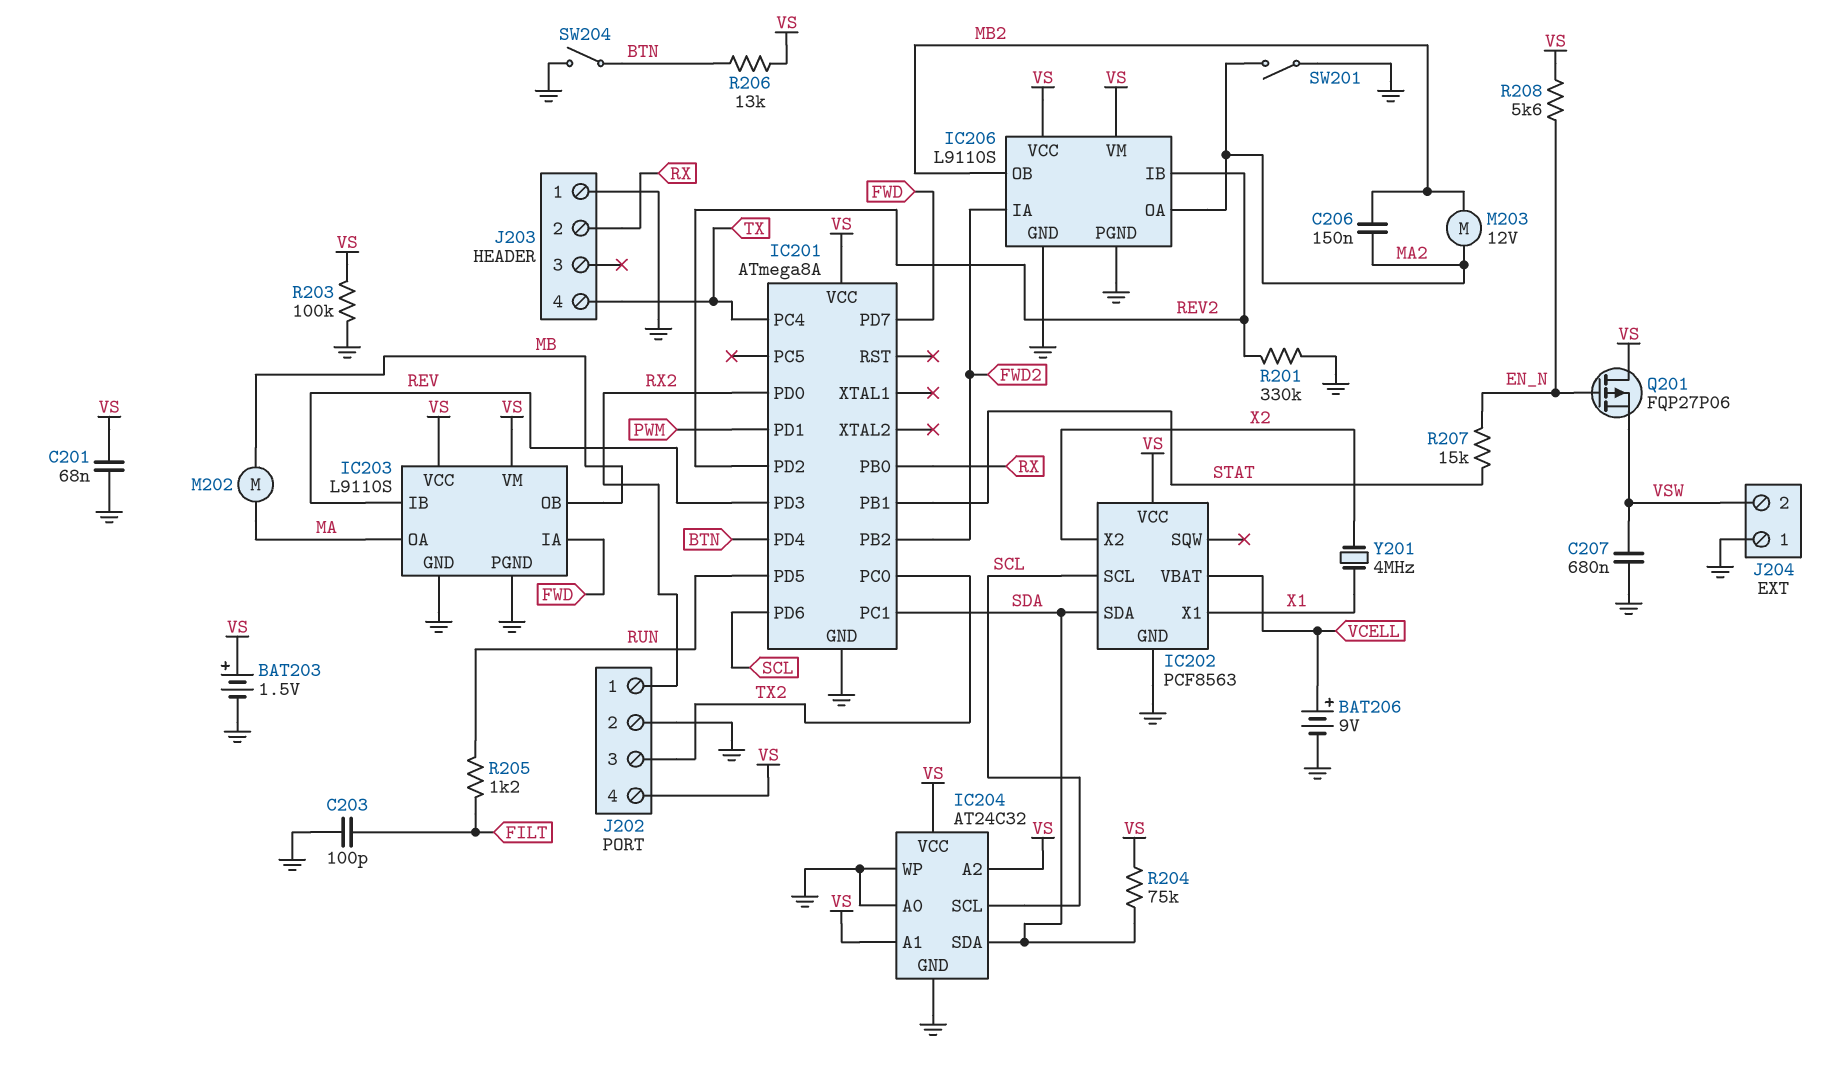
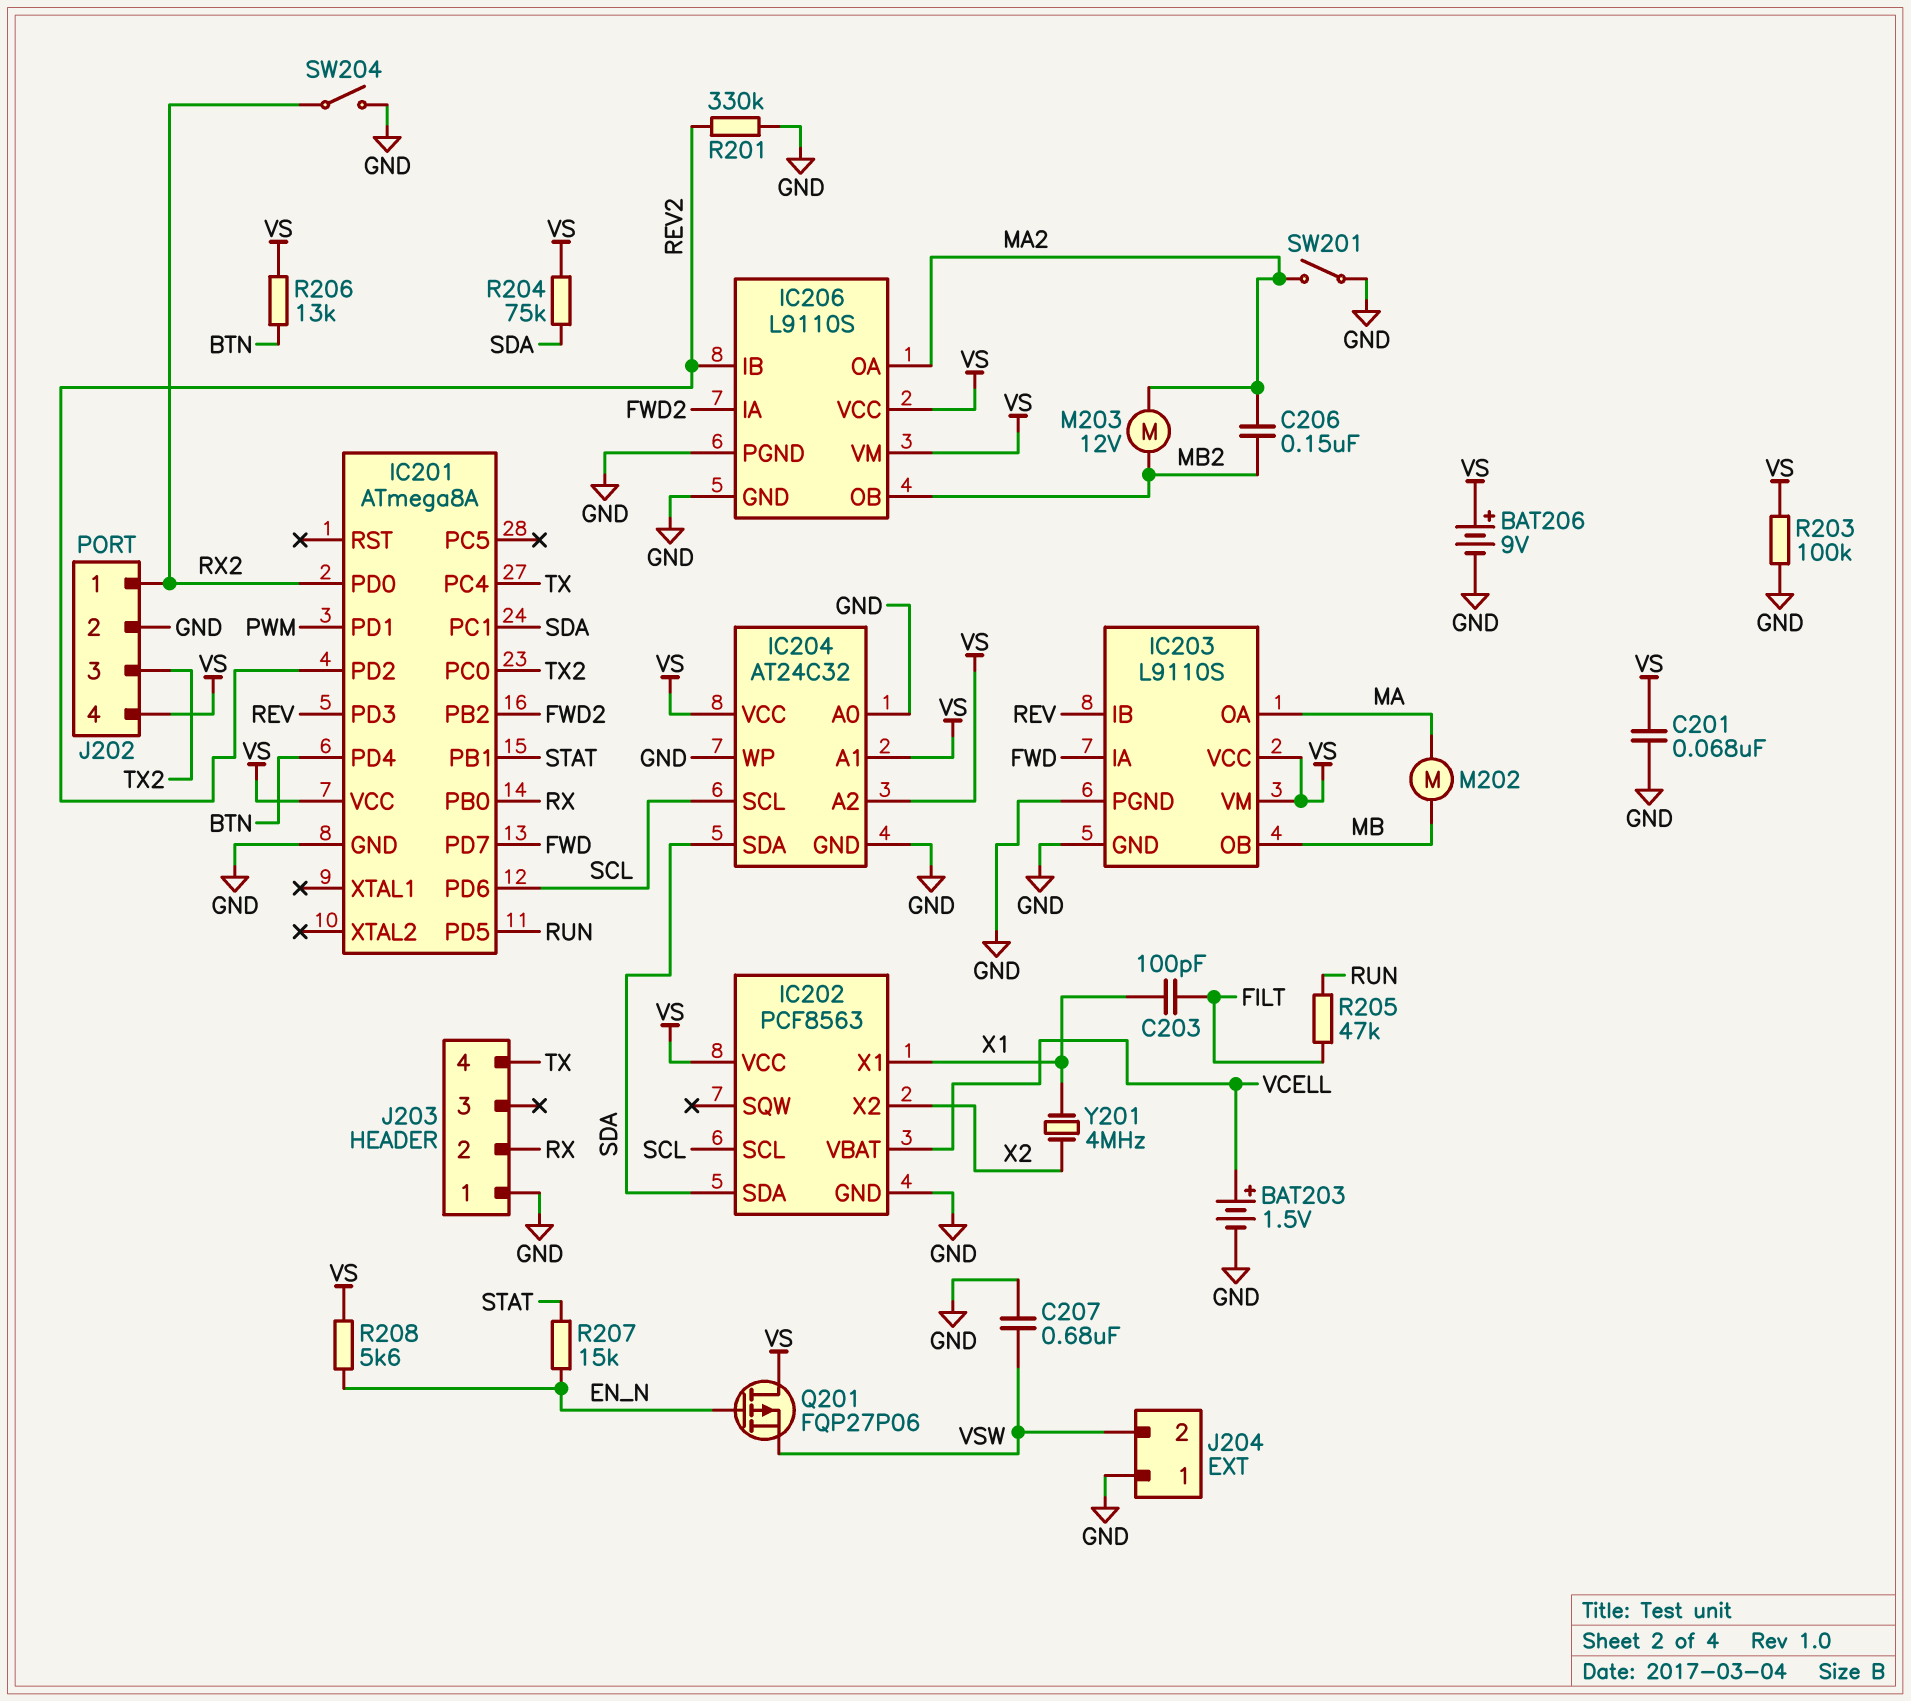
BAT203: 1.5V (plus VS, minus GND) -> 1.5V (plus VCELL, minus GND)
BAT206: 9V (plus VCELL, minus GND) -> 9V (plus VS, minus GND)
C203: 100pF (FILT, GND) -> 100pF (FILT, X1)
R205: 1.2k (FILT, RUN) -> 47k (FILT, RUN)
SW204: switch (BTN, GND) -> switch (GND, RX2)

